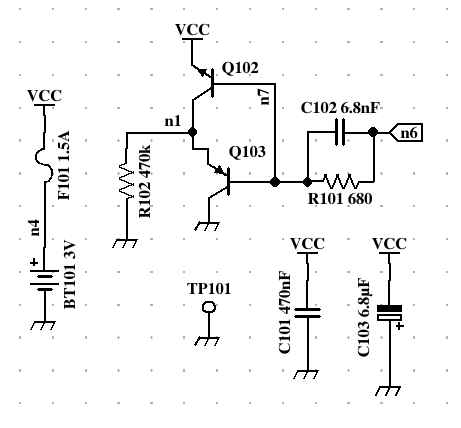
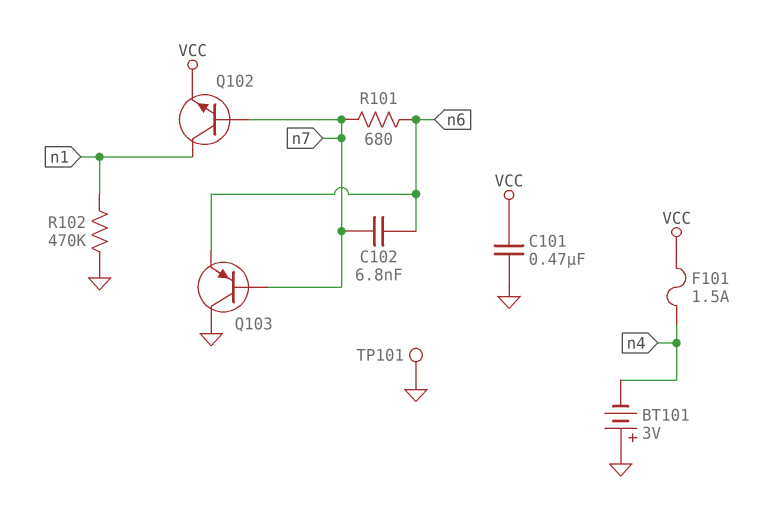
BT101: 3V (plus n4, minus GND) -> 3V (plus GND, minus n4)
C103: 6.8uF (plus GND, minus VCC) -> none
Q103: PNP (B n7, C GND, E n1) -> PNP (B n7, C GND, E n6)

